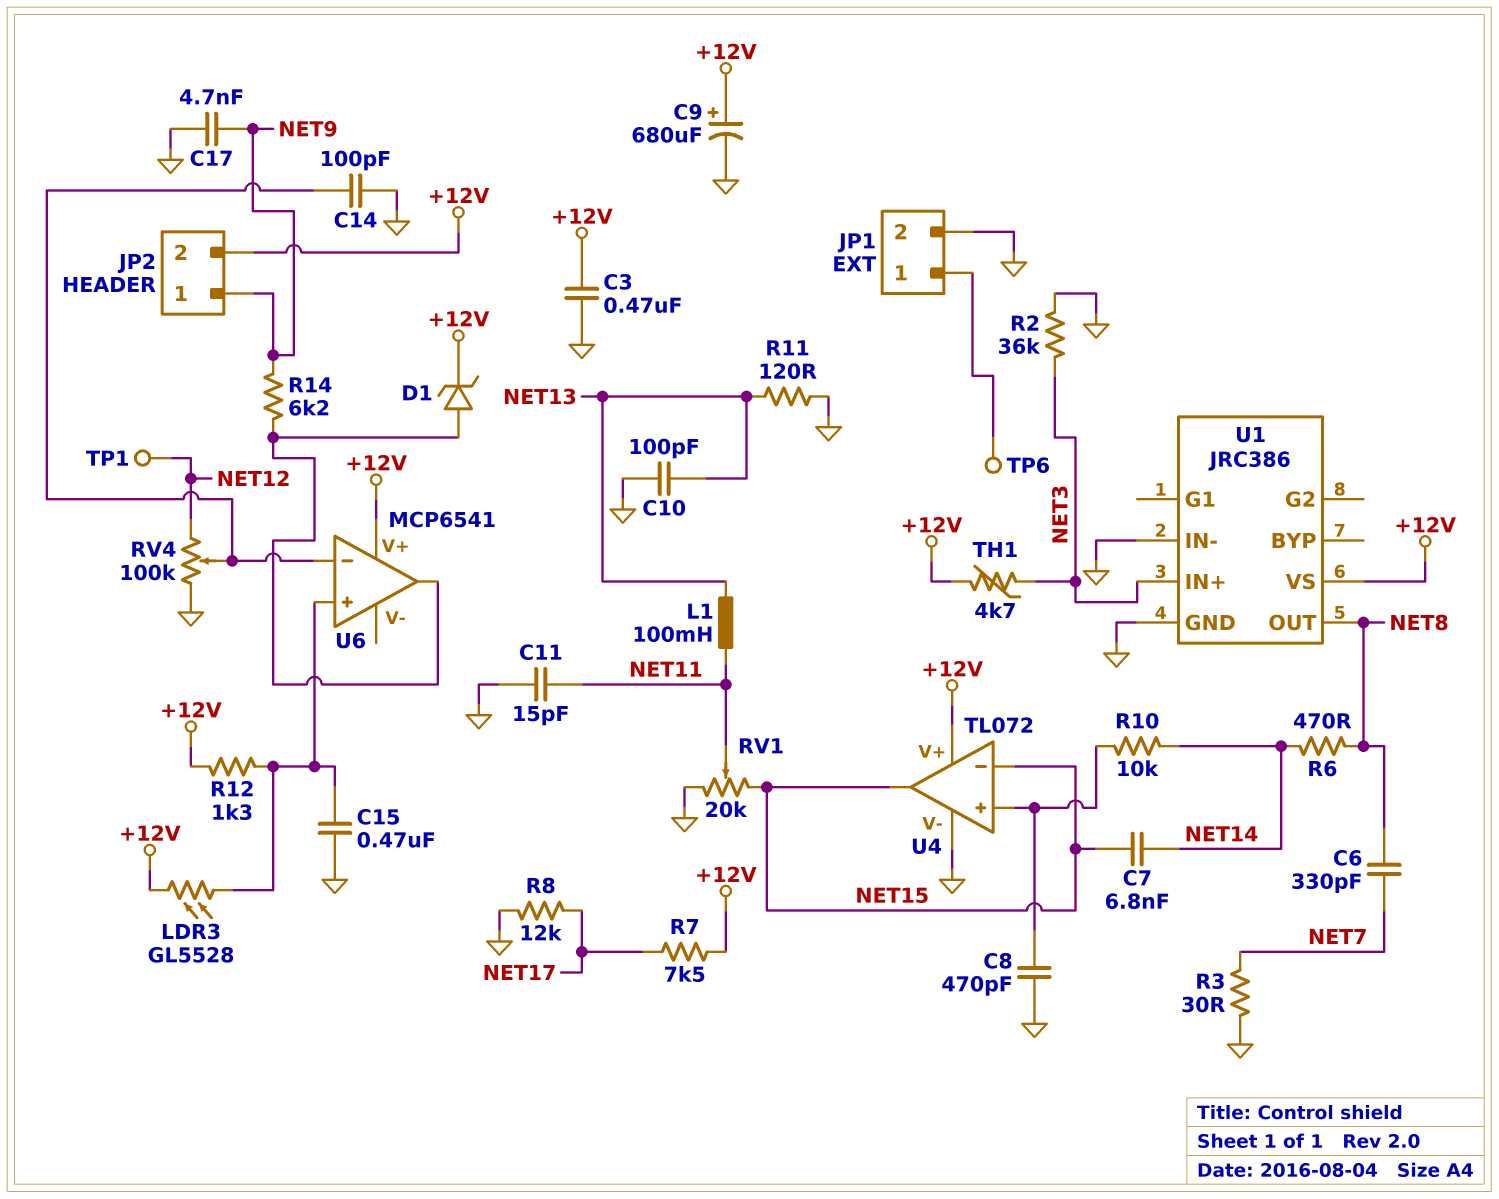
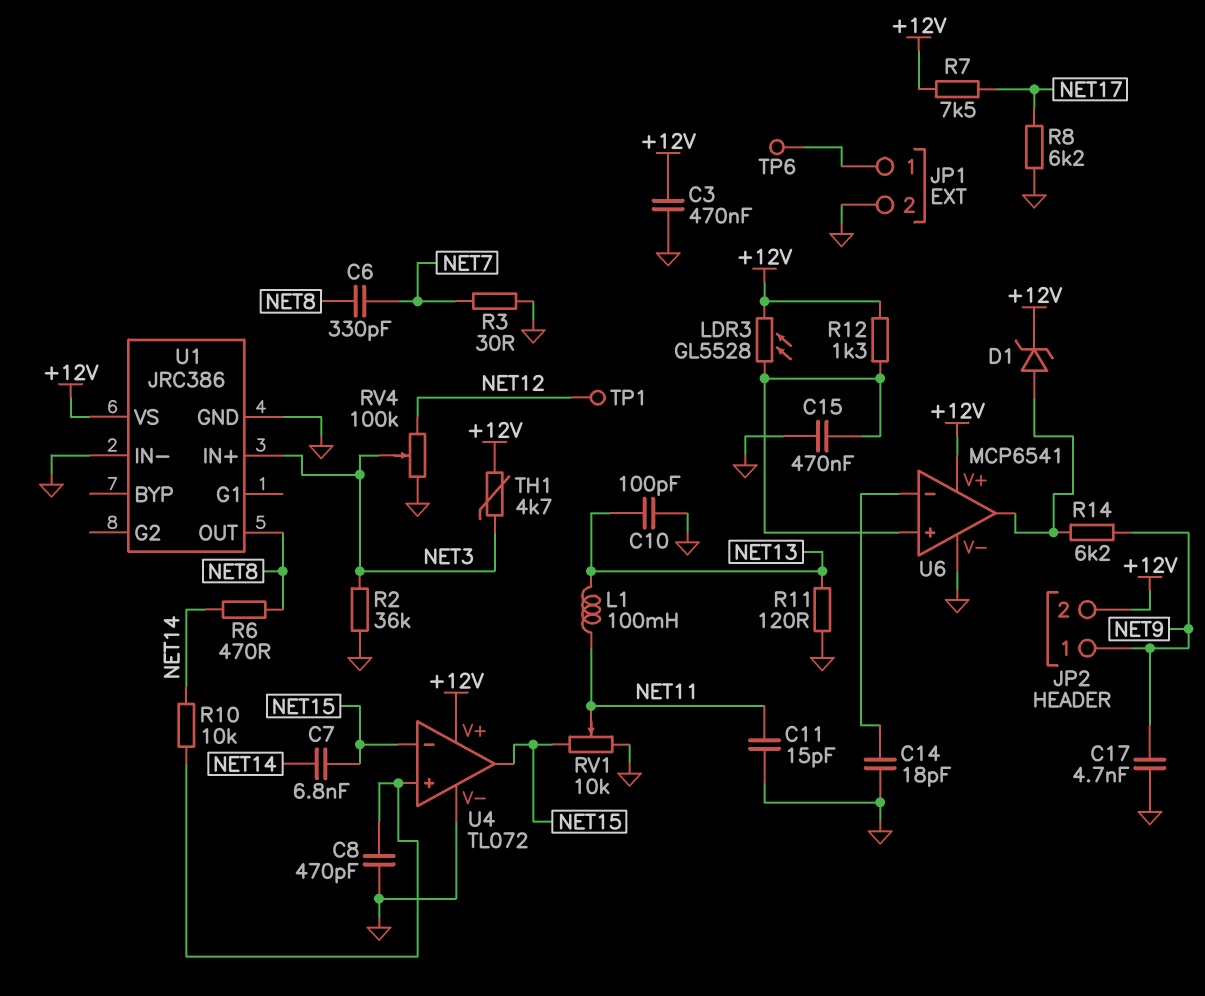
C9: 680uF (plus +12V, minus GND) -> none
C14: 100pF (GND, U6/in-) -> 18pF (GND, U6/in-)
R8: 12k (GND, NET17) -> 6.2k (GND, NET17)
RV1: 20k (GND, NET15, wiper NET11) -> 10k (GND, NET15, wiper NET11)
RV4: 100k (GND, NET12, wiper U6/in-) -> 100k (GND, NET12, wiper NET3)
U6 pin V-: none -> GND

